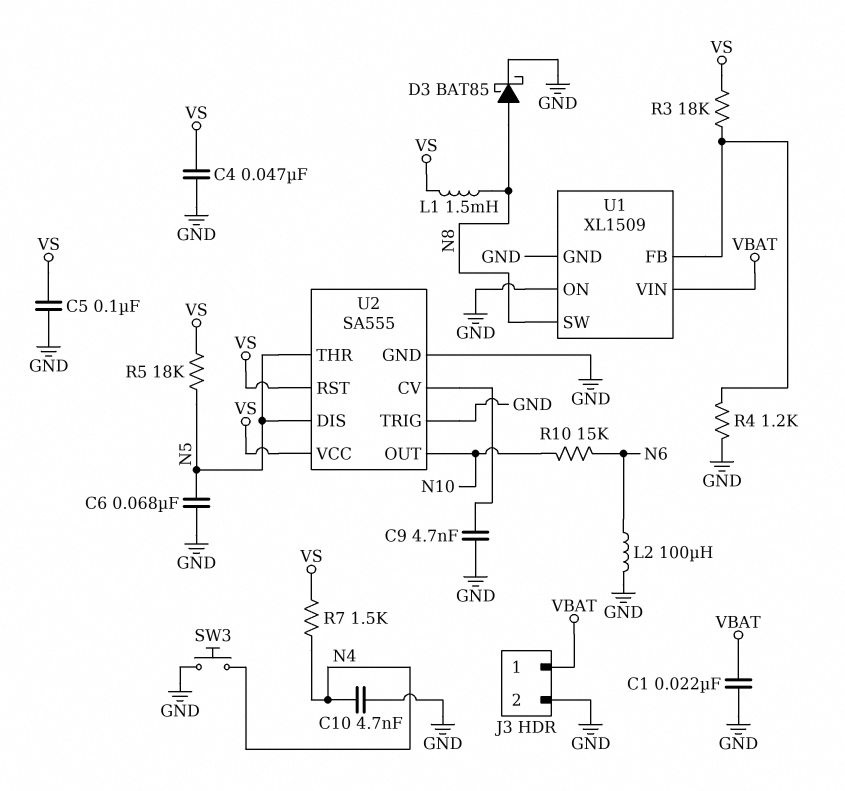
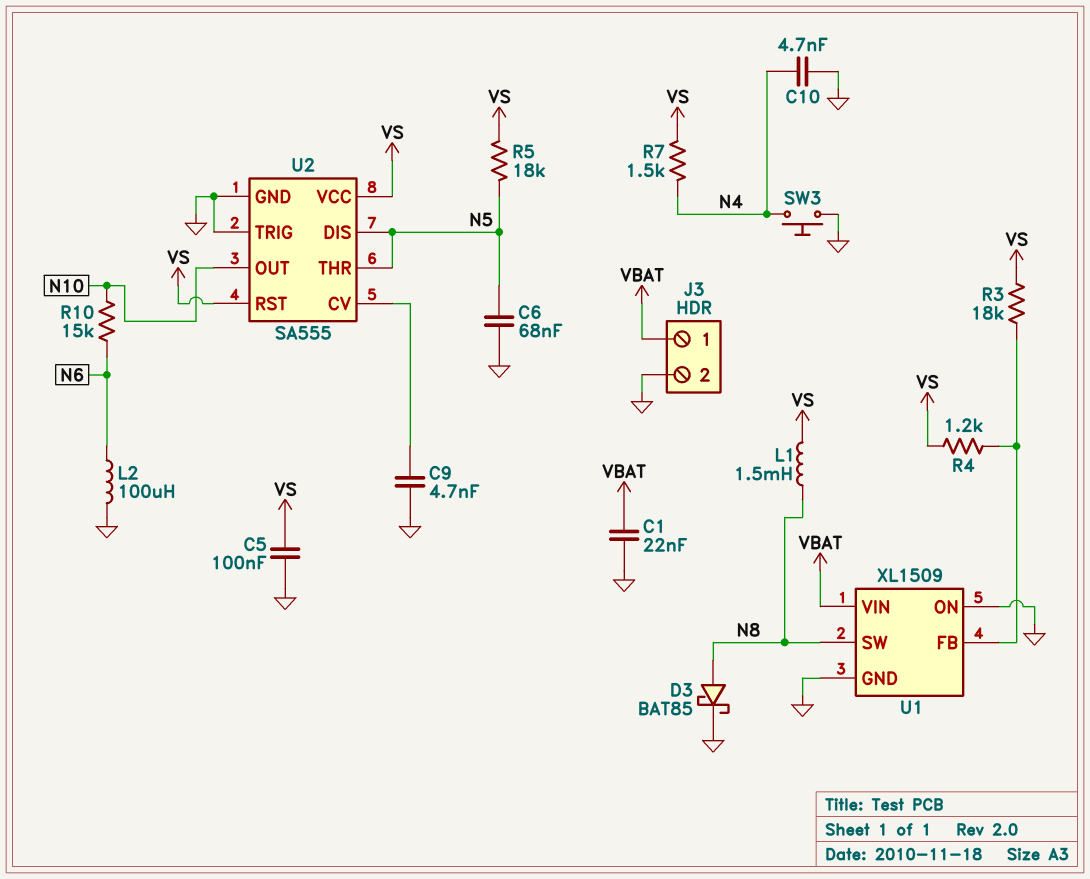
C4: 47nF (GND, VS) -> none
R4: 1.2k (GND, U1/FB) -> 1.2k (U1/FB, VS)

